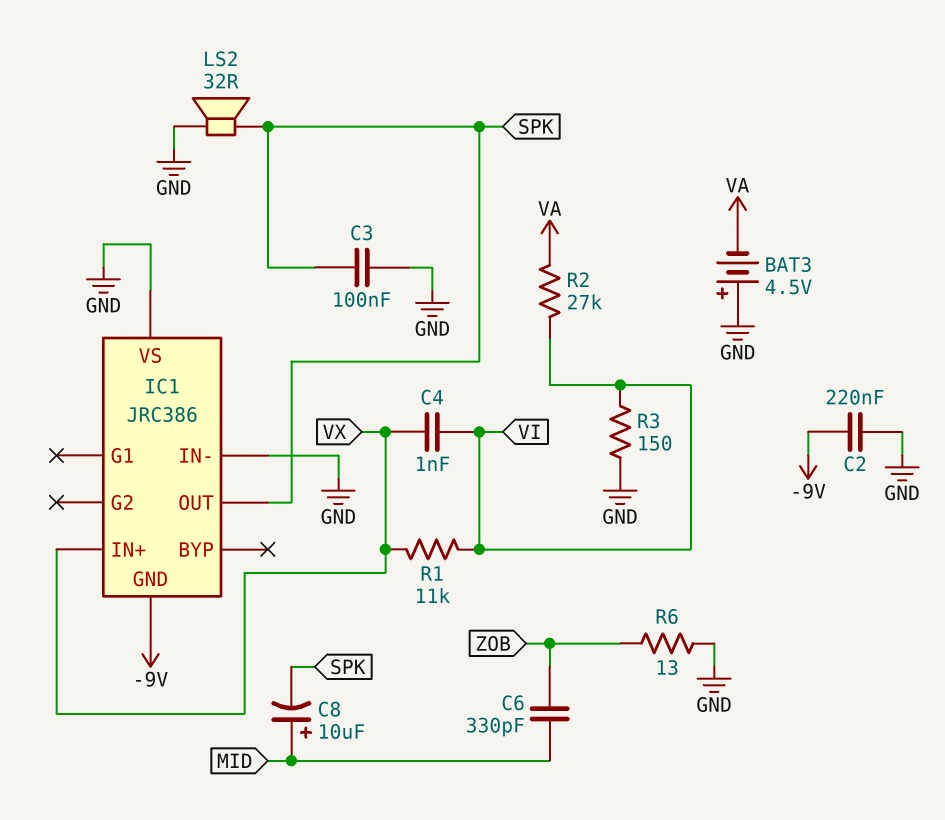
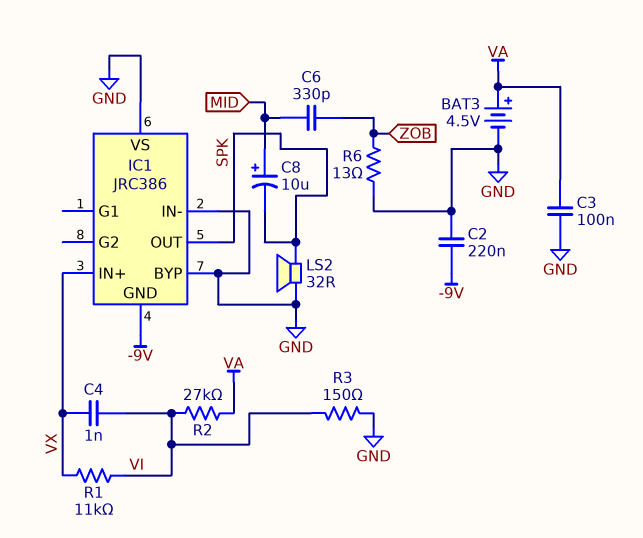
BAT3: 4.5V (plus GND, minus VA) -> 4.5V (plus VA, minus GND)
C3: 100nF (GND, SPK) -> 100nF (GND, VA)
IC1 pin BYP: none -> GND

